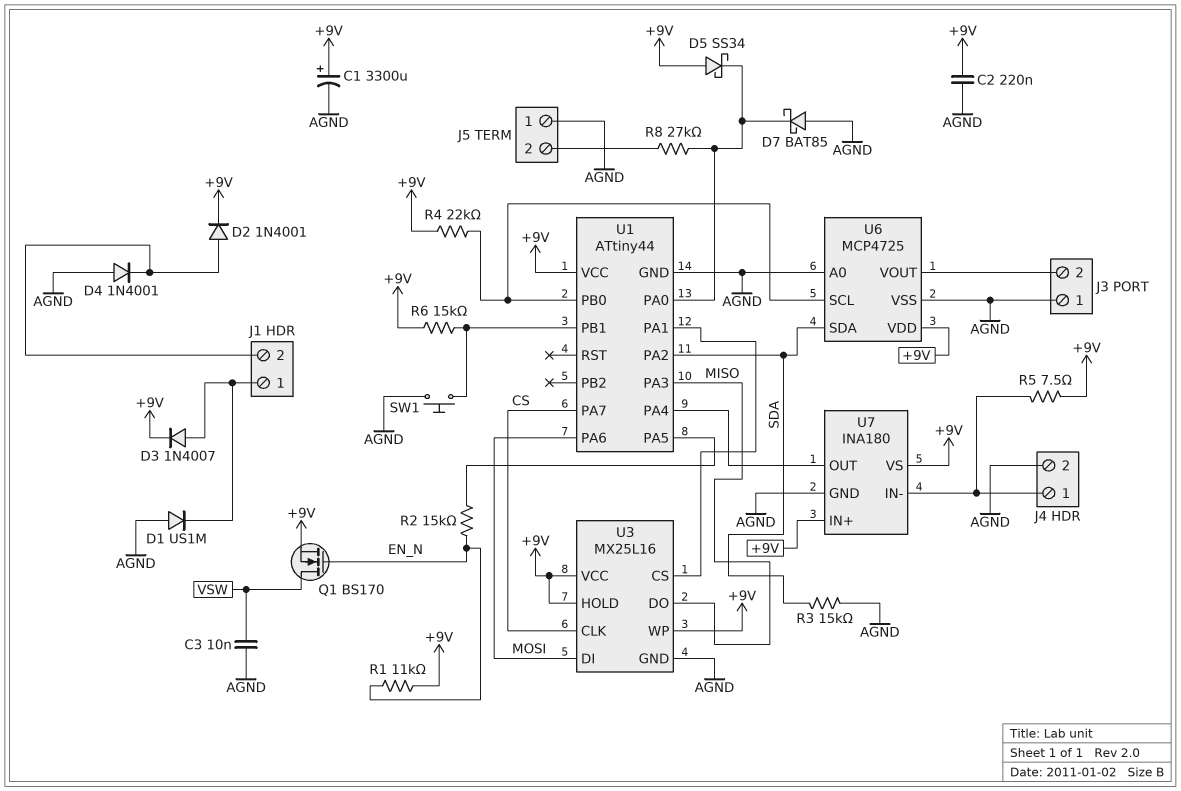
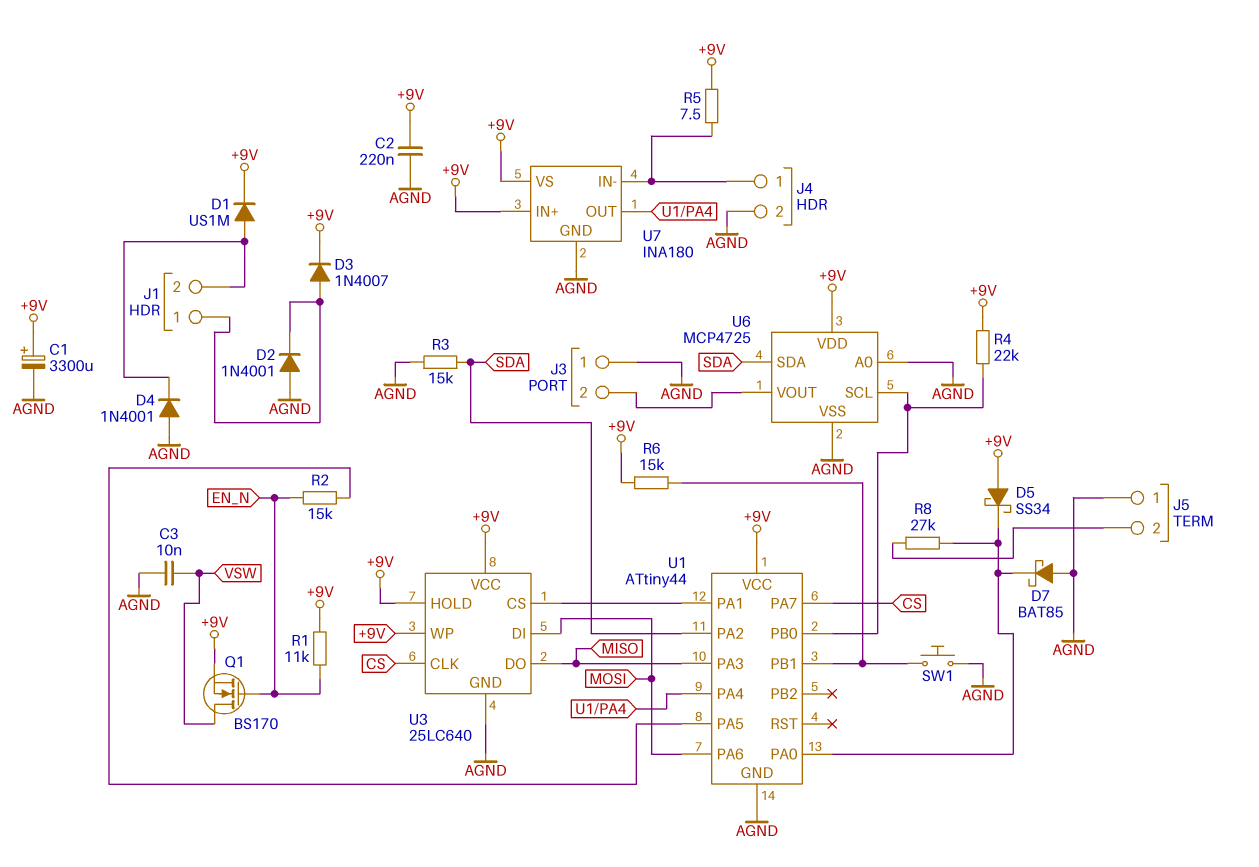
D1: diode US1M (A AGND, K J1/1) -> diode US1M (A J1/2, K +9V)
D2: diode 1N4001 (A J1/2, K +9V) -> diode 1N4001 (A AGND, K J1/1)
U3: MX25L16 -> 25LC640

